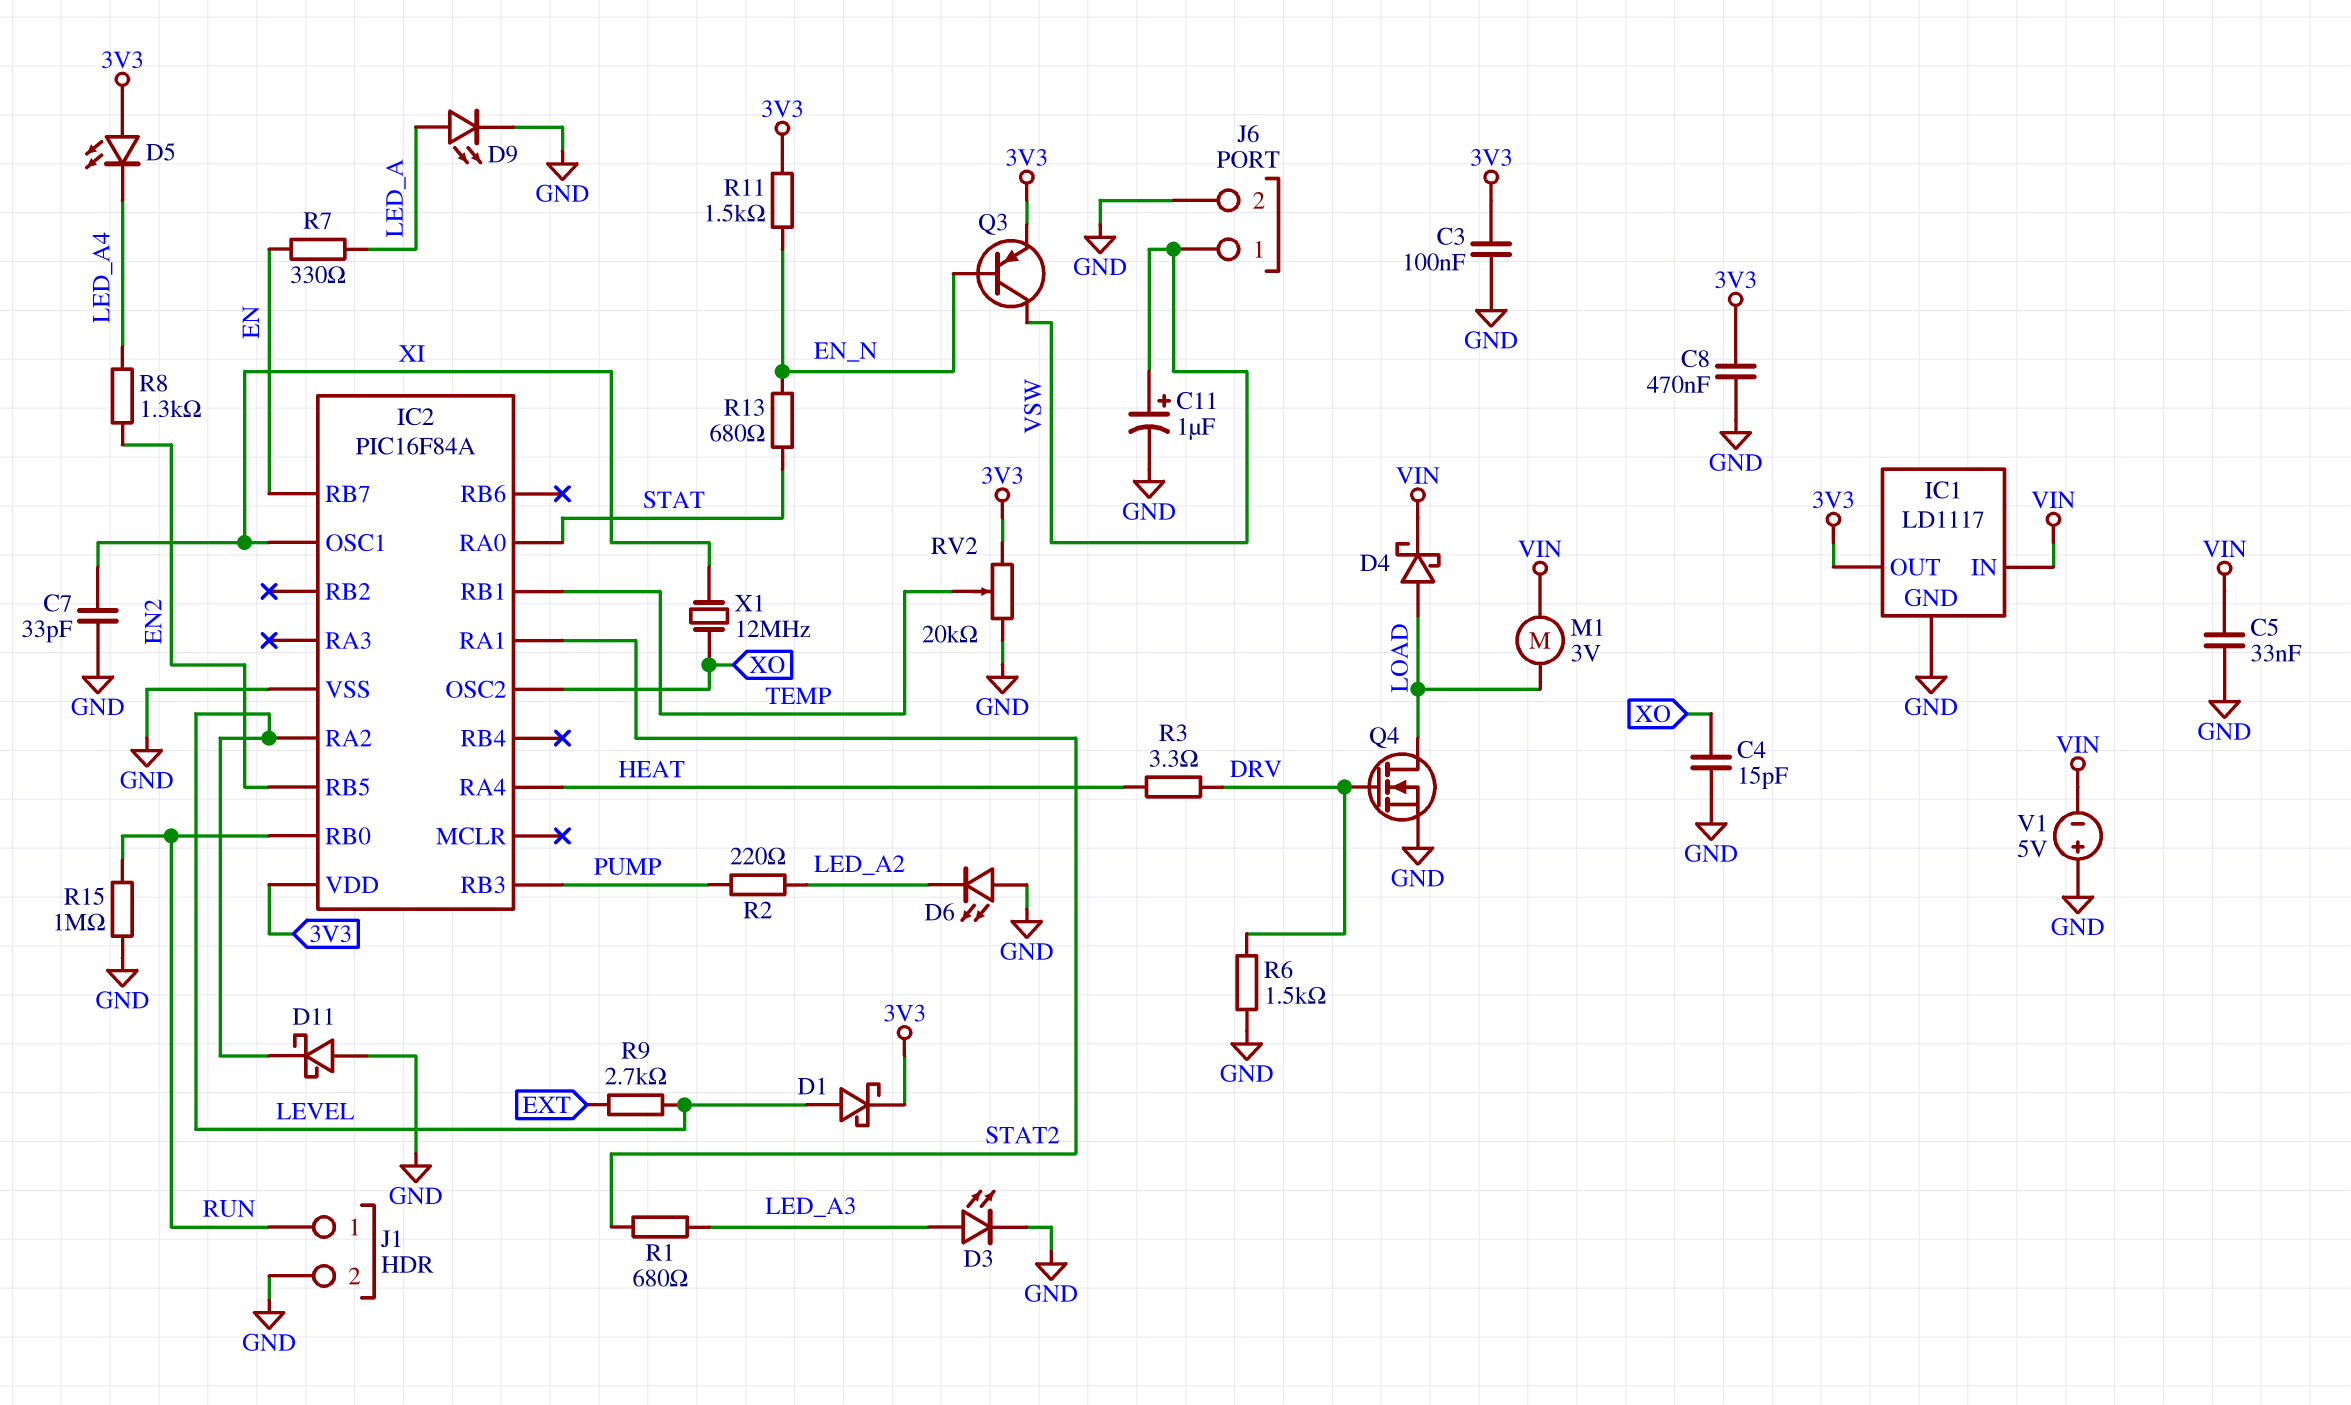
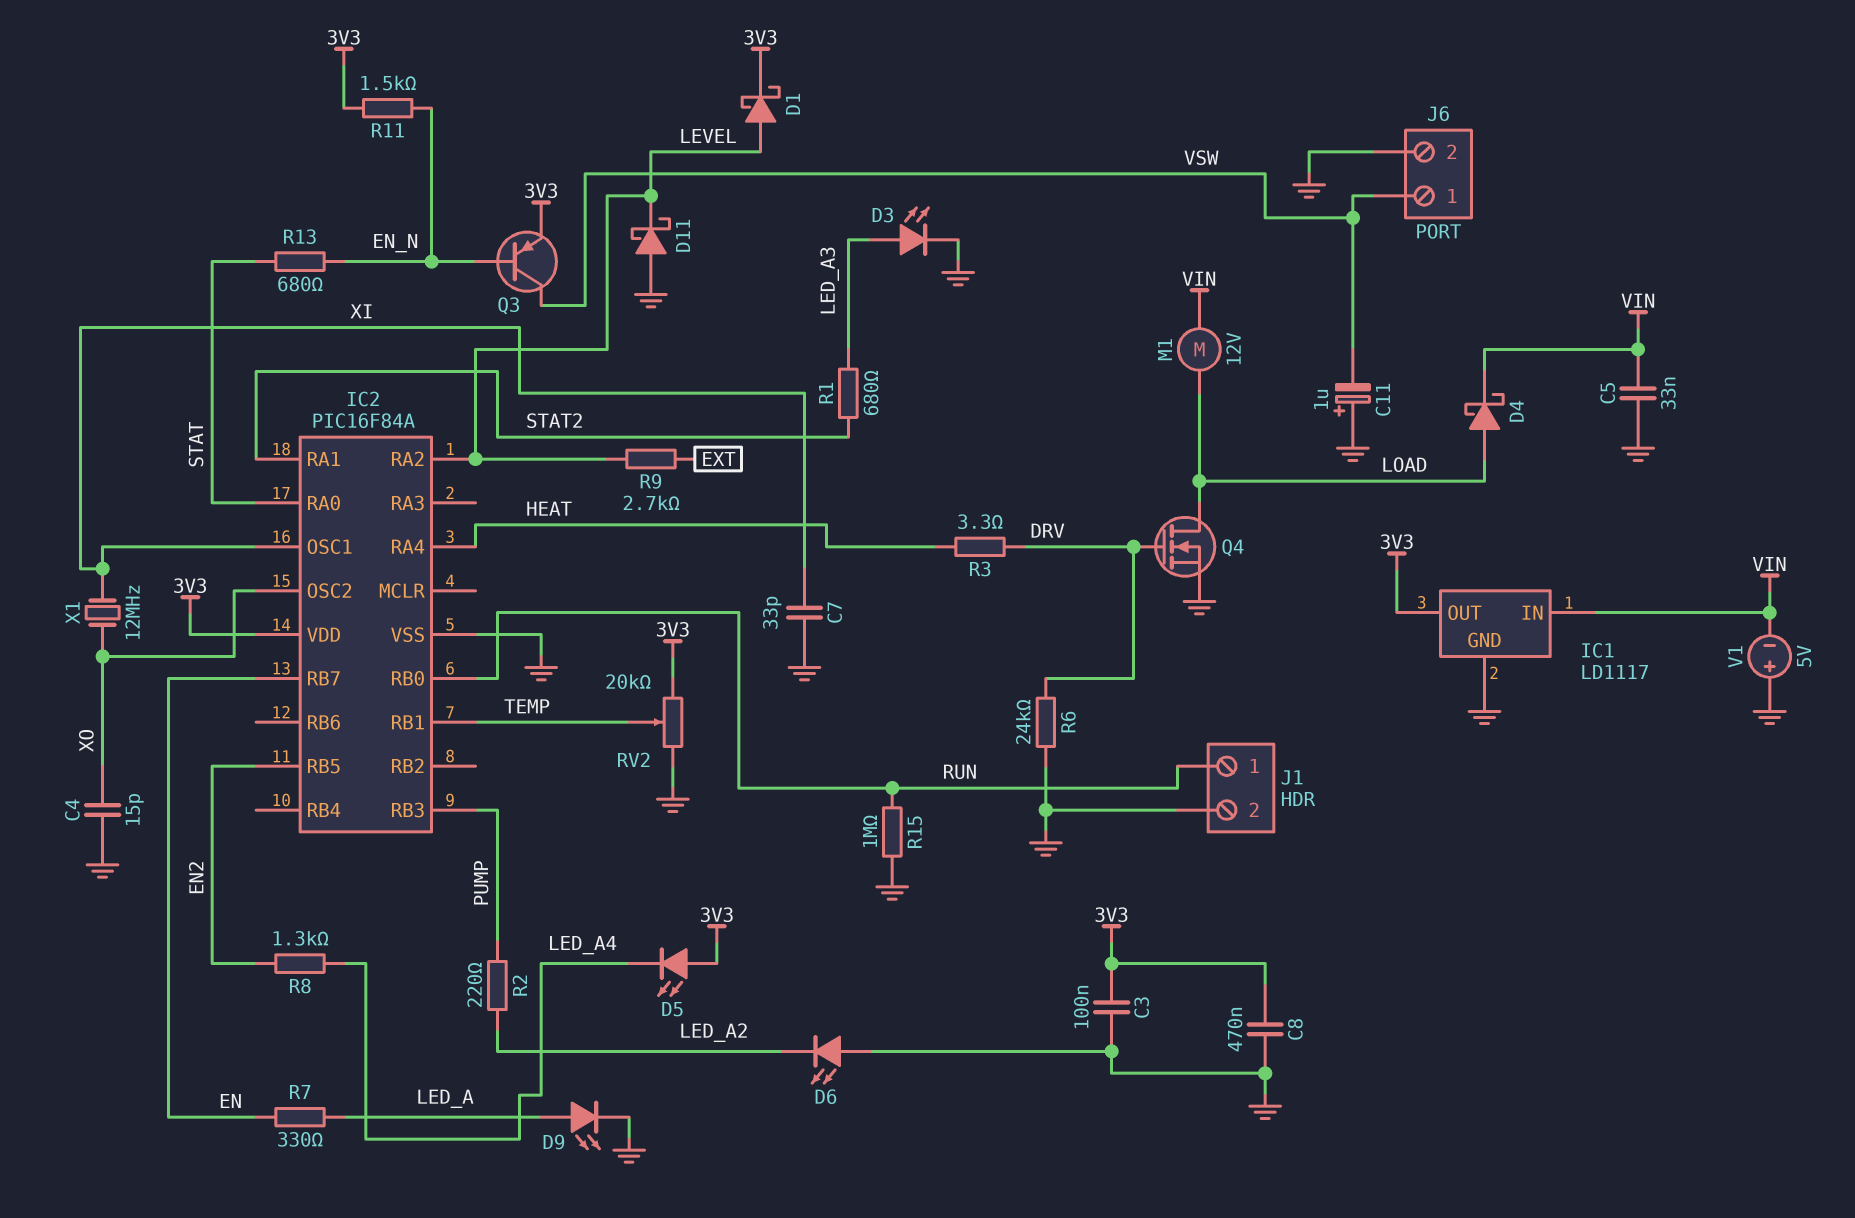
C11: 1uF (plus VSW, minus GND) -> 1uF (plus GND, minus VSW)
M1: motor 3V (LOAD, VIN) -> motor 12V (LOAD, VIN)
R6: 1.5k (DRV, GND) -> 24k (DRV, GND)

